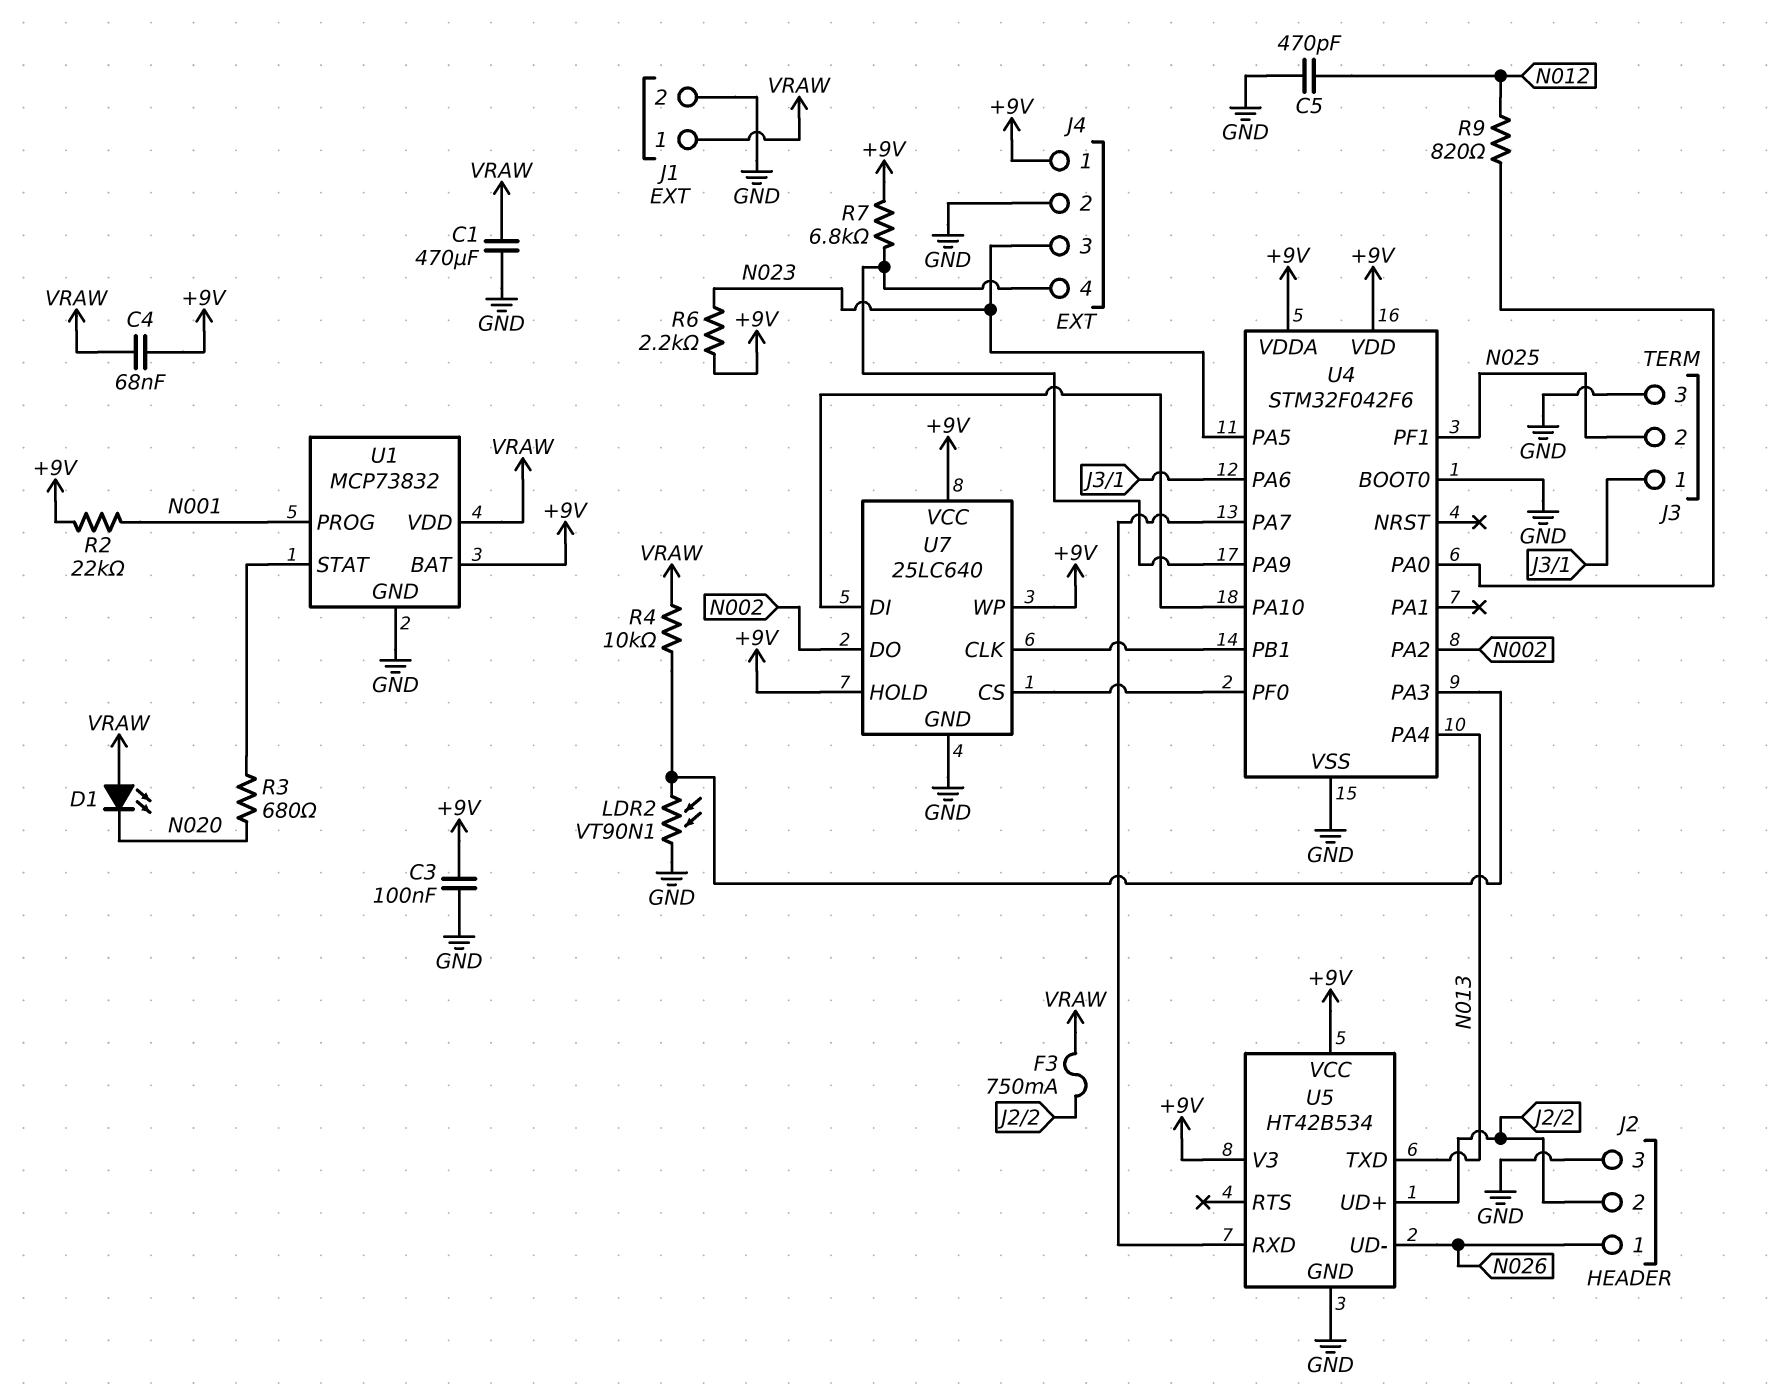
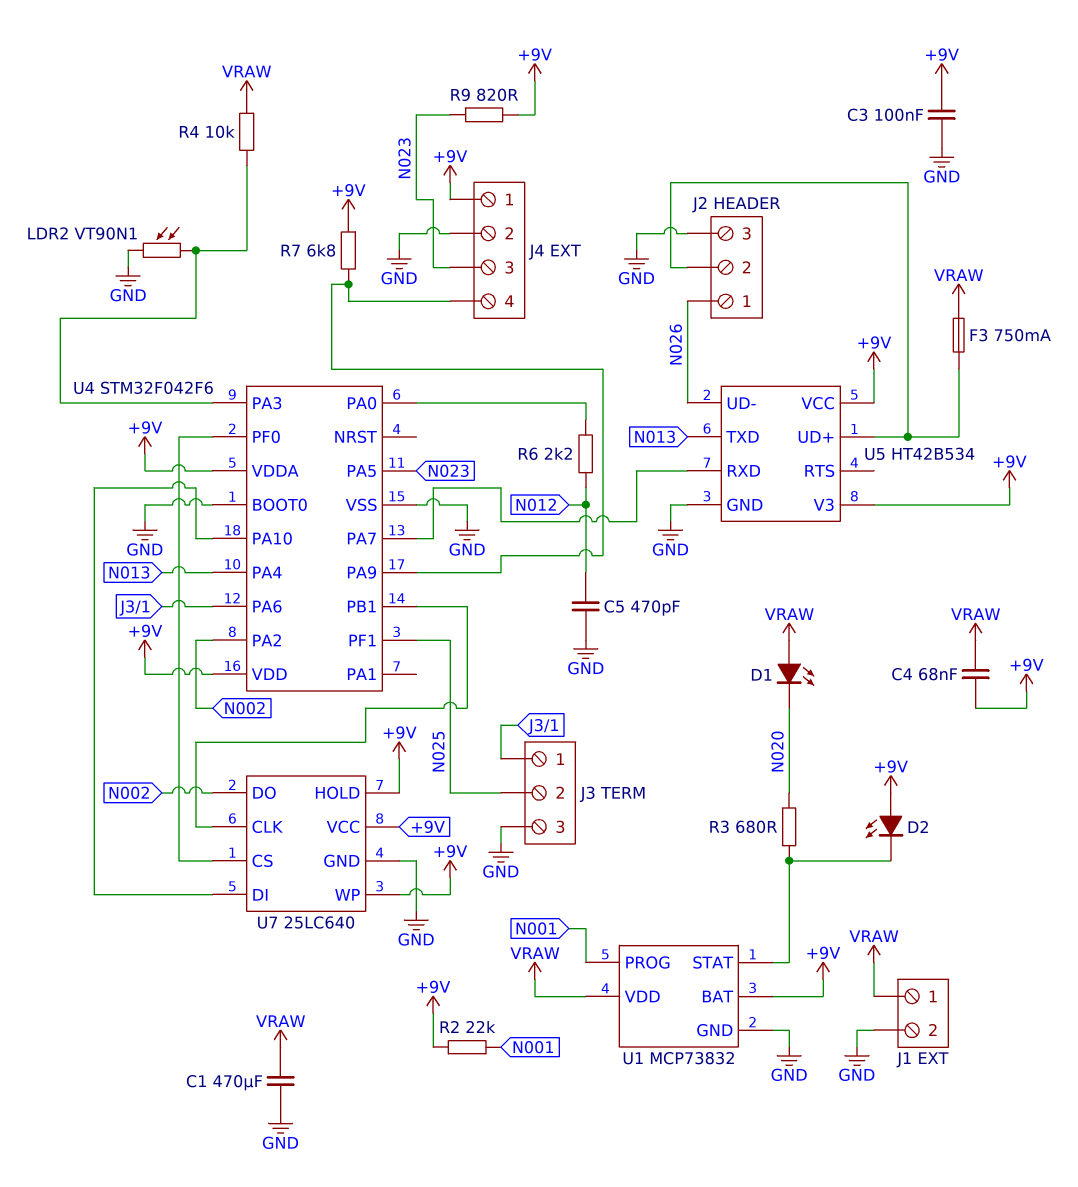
D2: none -> LED (A +9V, K U1/STAT)
R6: 2.2k (+9V, N023) -> 2.2k (N012, U4/PA0)
R9: 820 (N012, U4/PA0) -> 820 (+9V, N023)

